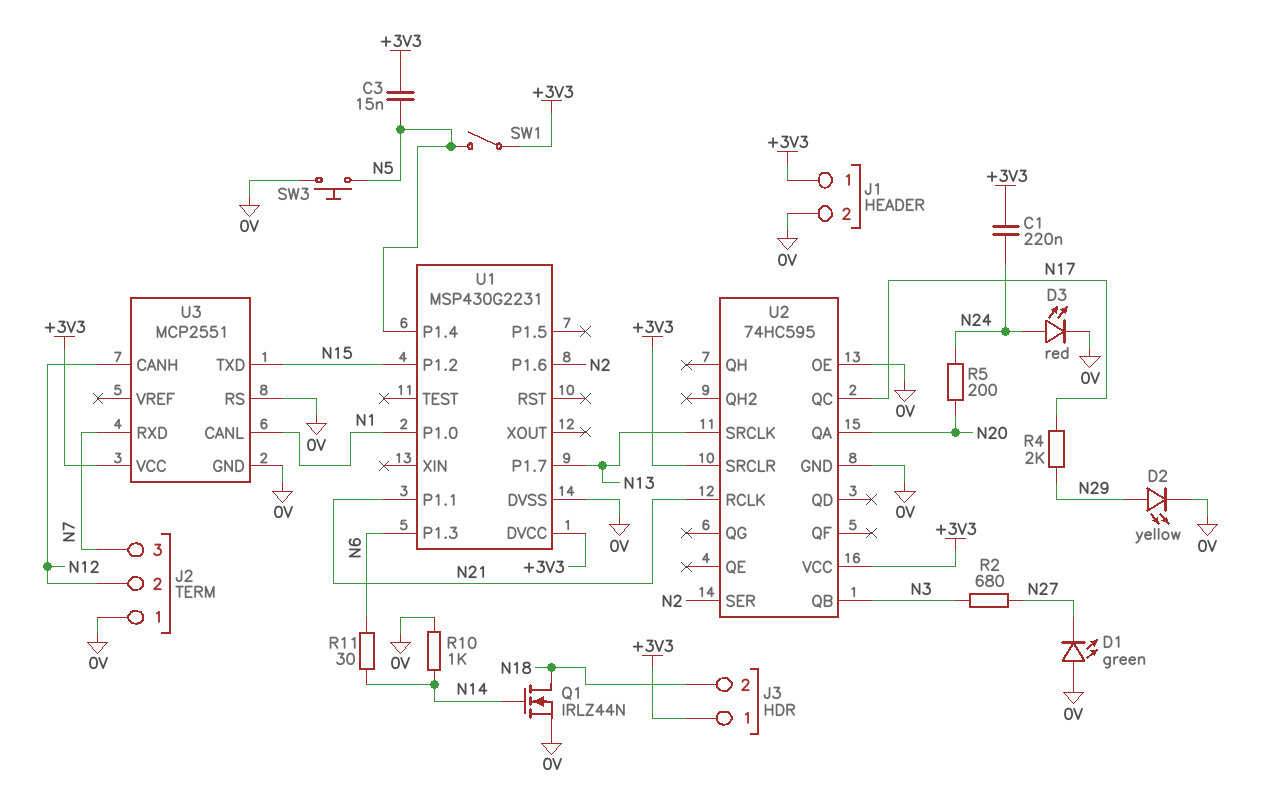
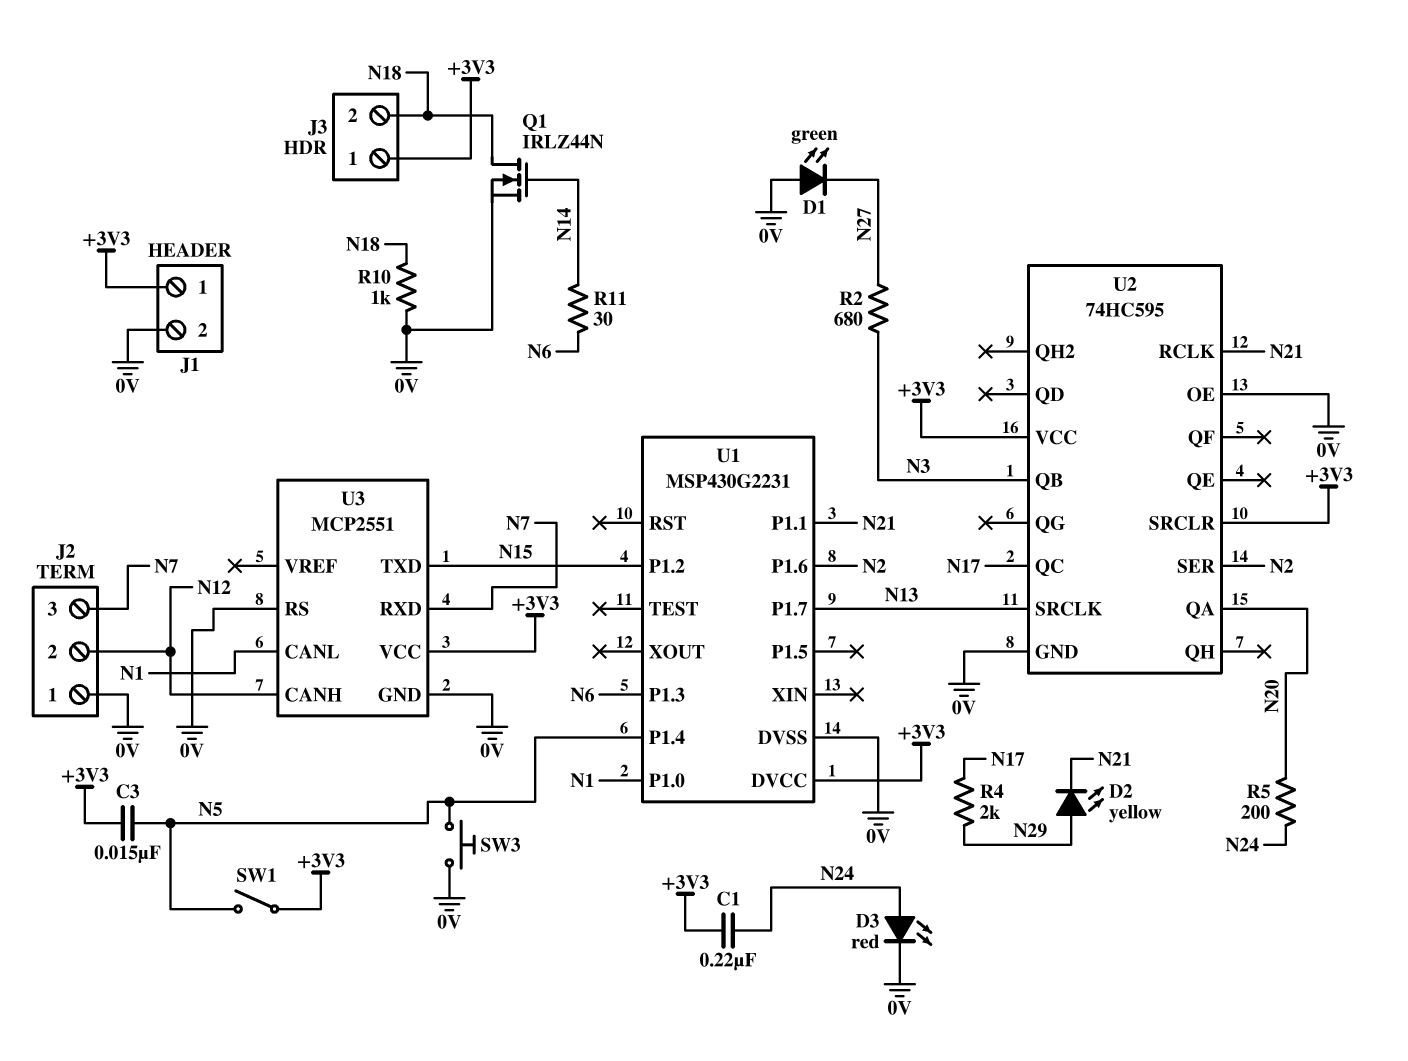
D2: LED yellow (A N29, K 0V) -> LED yellow (A N29, K N21)
R10: 1k (0V, N14) -> 1k (0V, N18)

